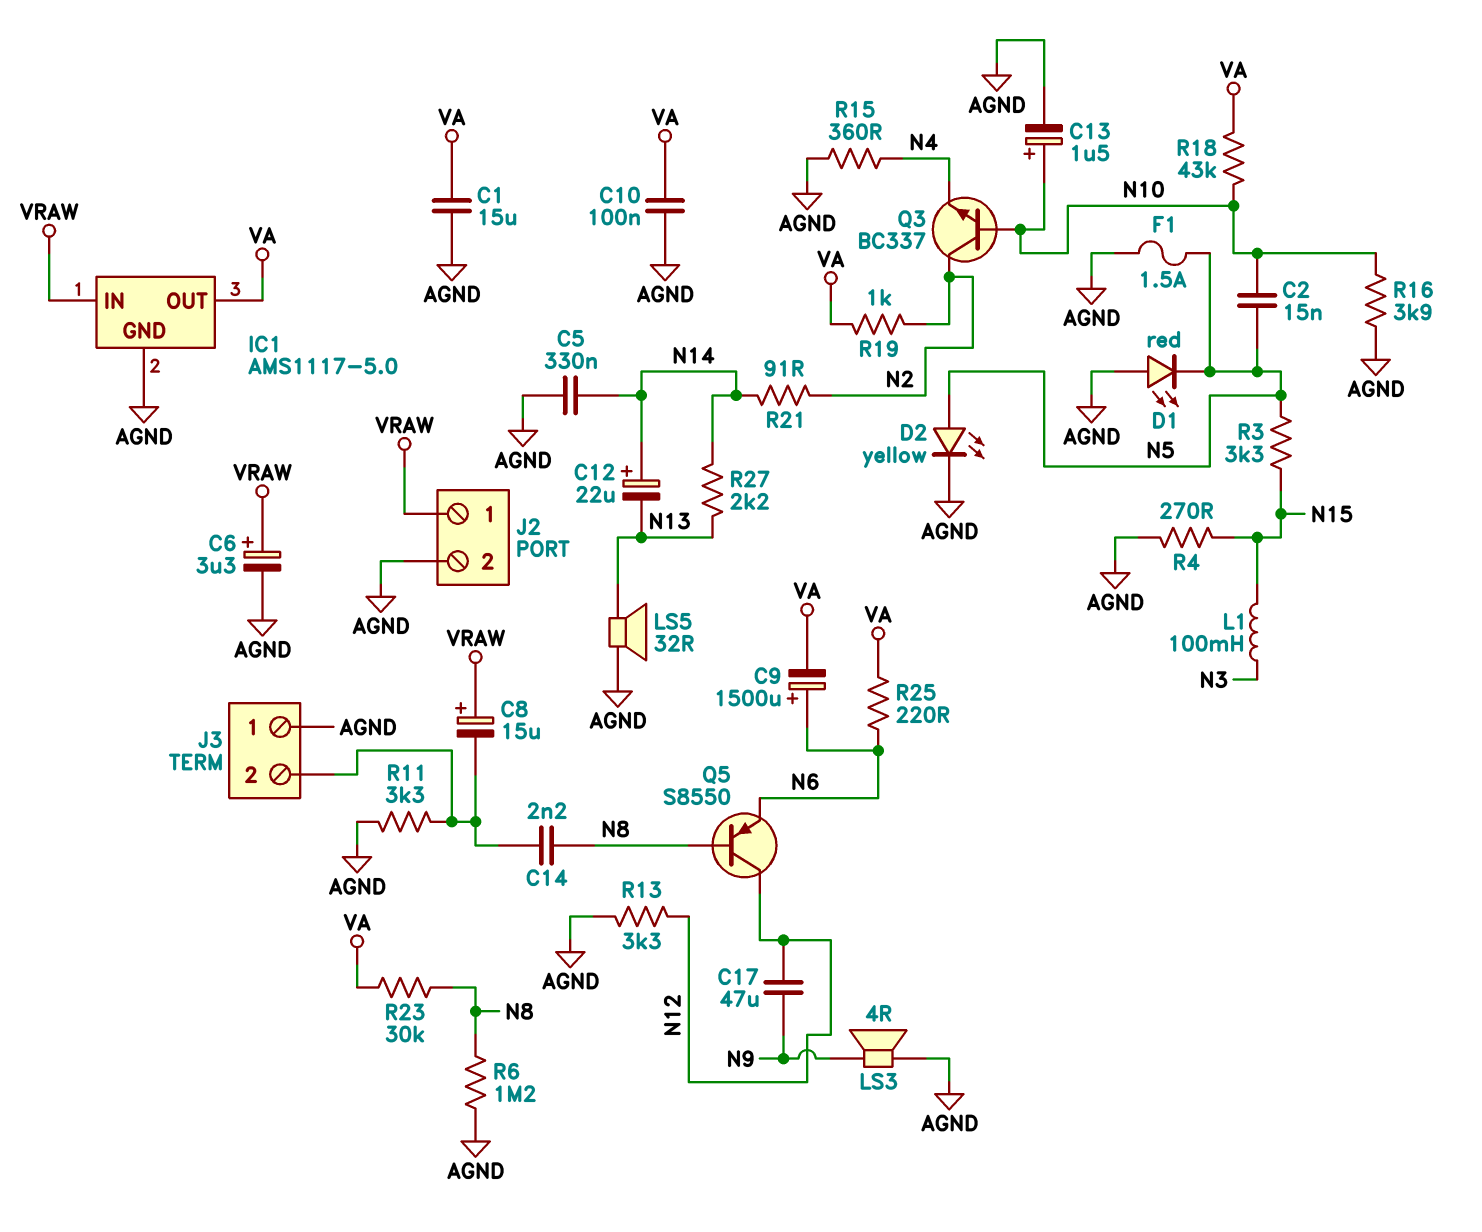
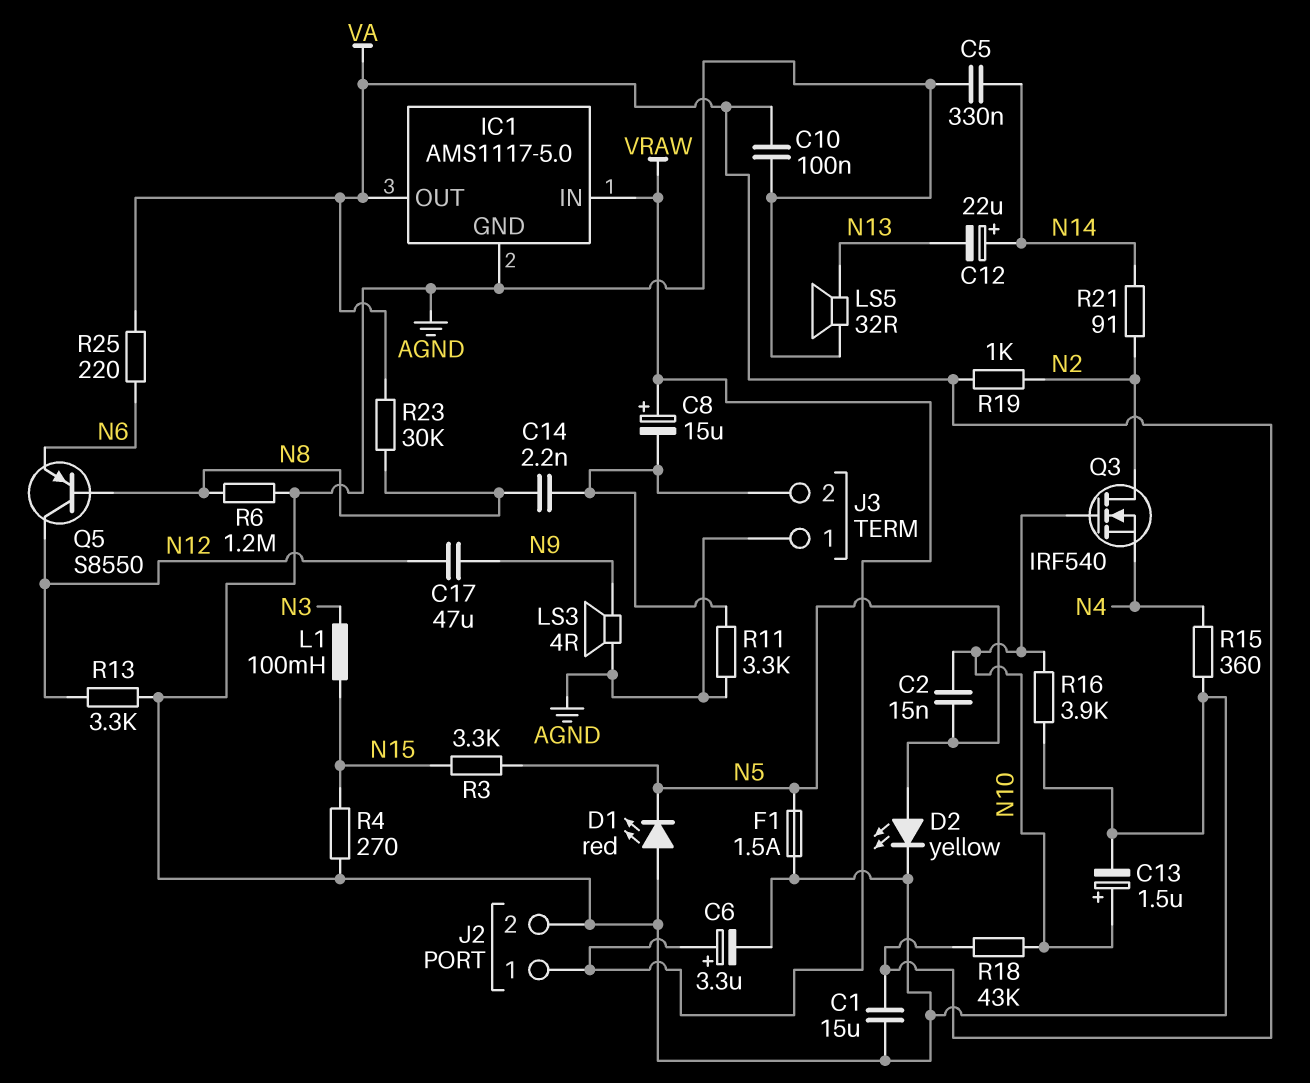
C9: 1500uF (plus N6, minus VA) -> none
Q3: NPN BC337 (B N10, C N2, E N4) -> NMOS IRF540 (G N10, D N2, S N4)
R27: 2.2k (N13, N14) -> none

